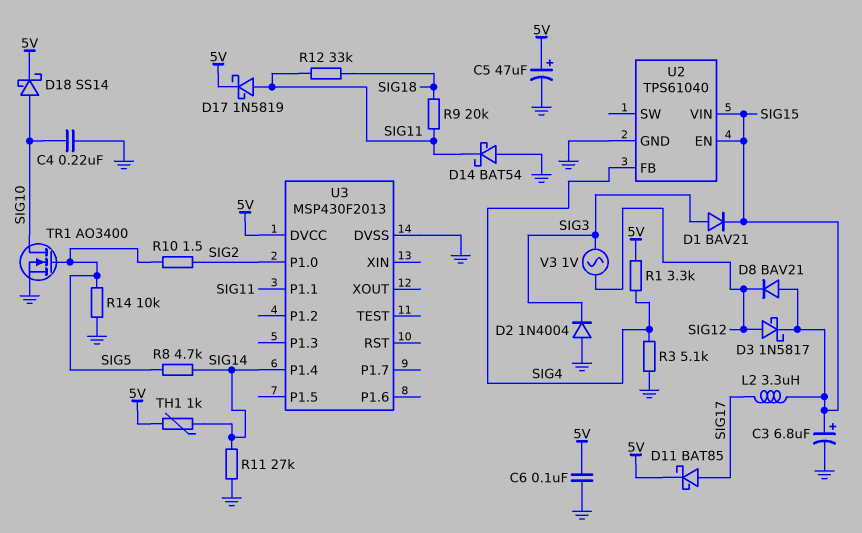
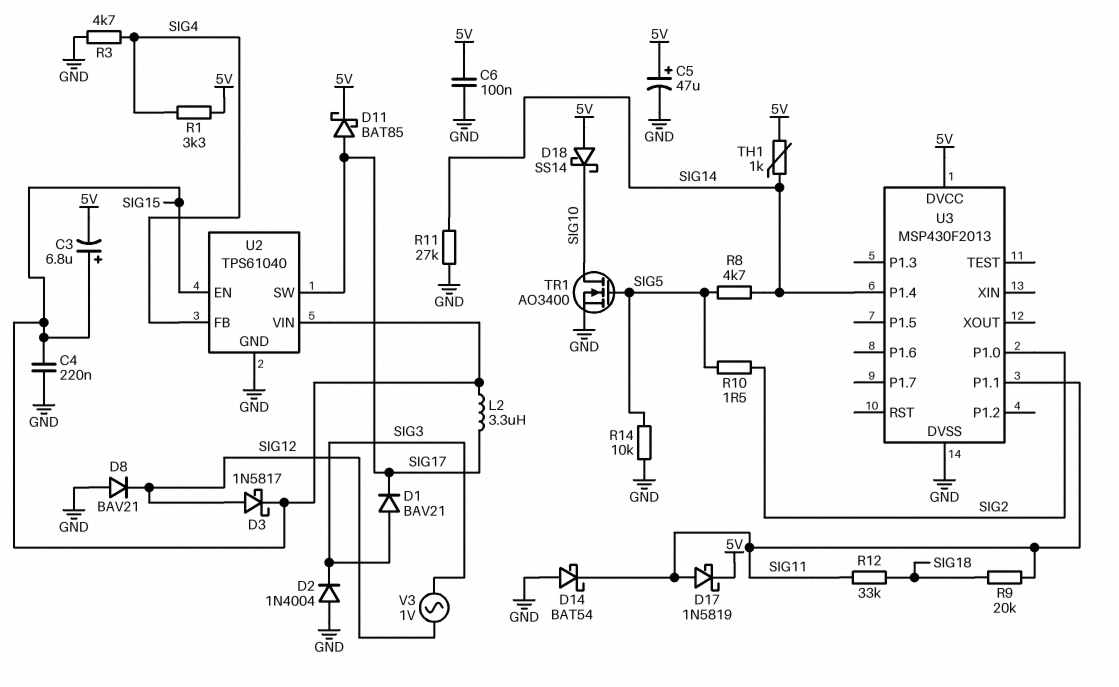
C3: 6.8uF (plus SIG15, minus GND) -> 6.8uF (plus SIG15, minus 5V)
C4: 220nF (GND, SIG10) -> 220nF (GND, SIG15)
D1: diode BAV21 (A SIG3, K SIG15) -> diode BAV21 (A SIG3, K SIG17)
D8: diode BAV21 (A SIG15, K SIG12) -> diode BAV21 (A GND, K SIG12)
D18: schottky SS14 (A SIG10, K 5V) -> schottky SS14 (A 5V, K SIG10)
R3: 5.1k (GND, SIG4) -> 4.7k (GND, SIG4)
U2 pin SW: none -> SIG17

